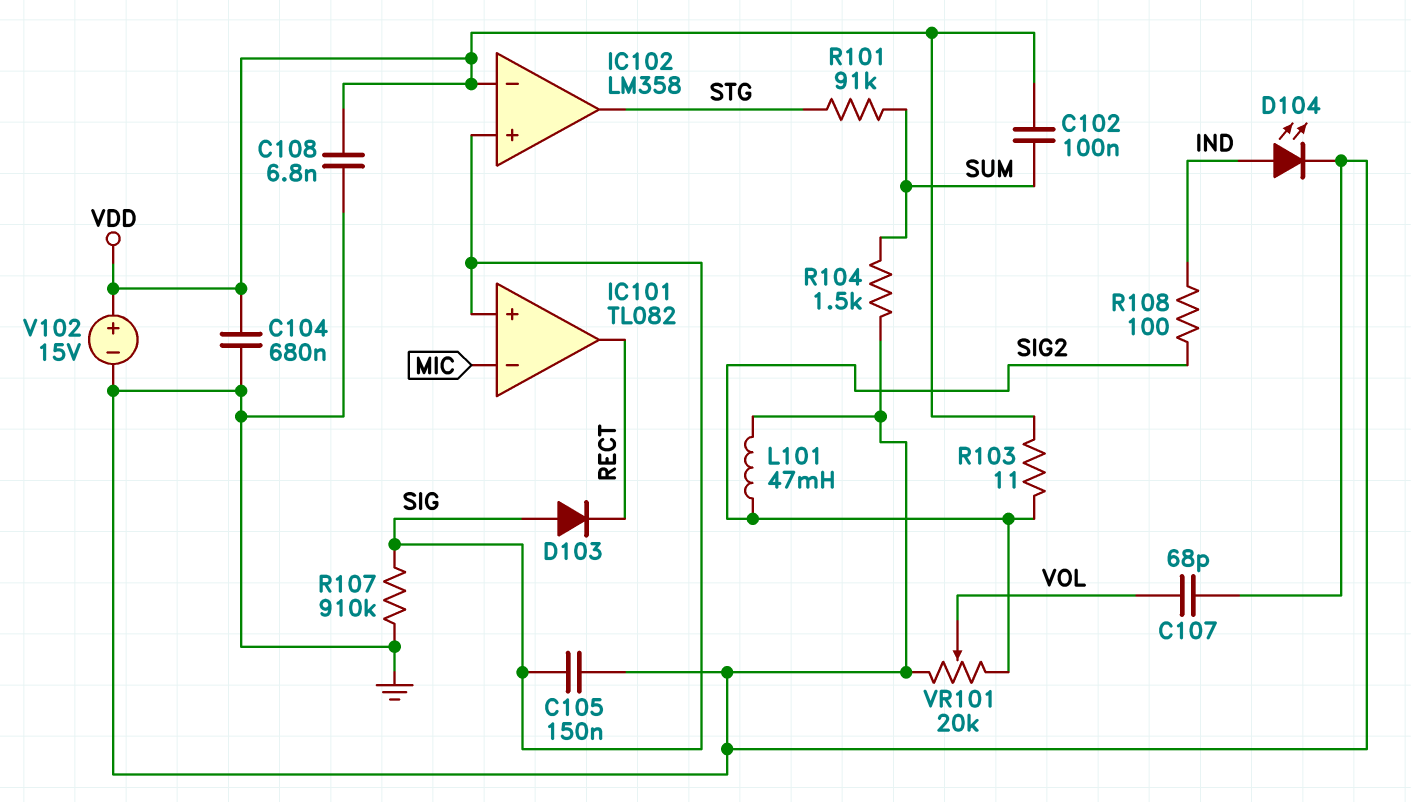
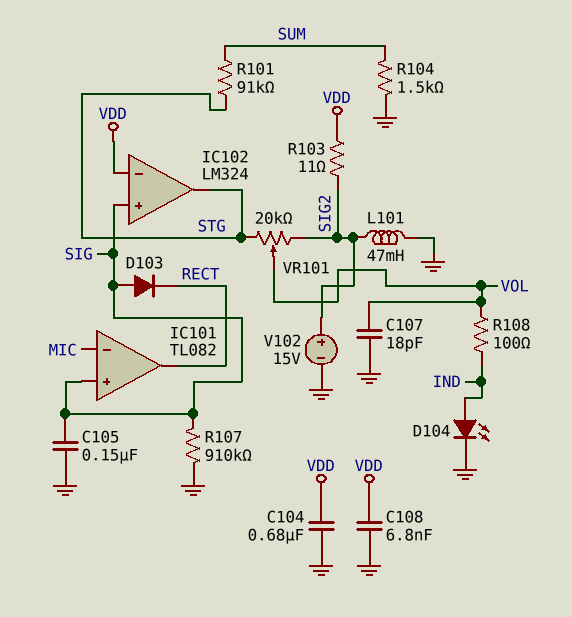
C102: 100nF (SUM, VDD) -> none
C107: 68pF (GND, VOL) -> 18pF (GND, VOL)
IC102: LM358 -> LM324
R108: 100 (IND, SIG2) -> 100 (IND, VOL)
V102: 15V (plus VDD, minus GND) -> 15V (plus SIG2, minus GND)
VR101: 20k (GND, SIG2, wiper VOL) -> 20k (SIG2, STG, wiper VOL)

